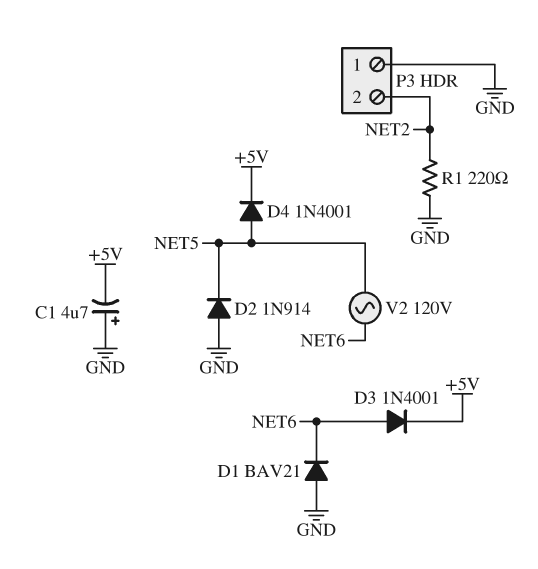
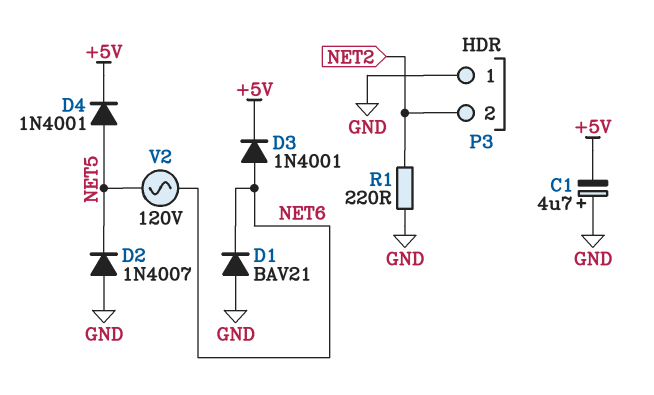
D2: diode 1N914 (A GND, K NET5) -> diode 1N4007 (A GND, K NET5)

